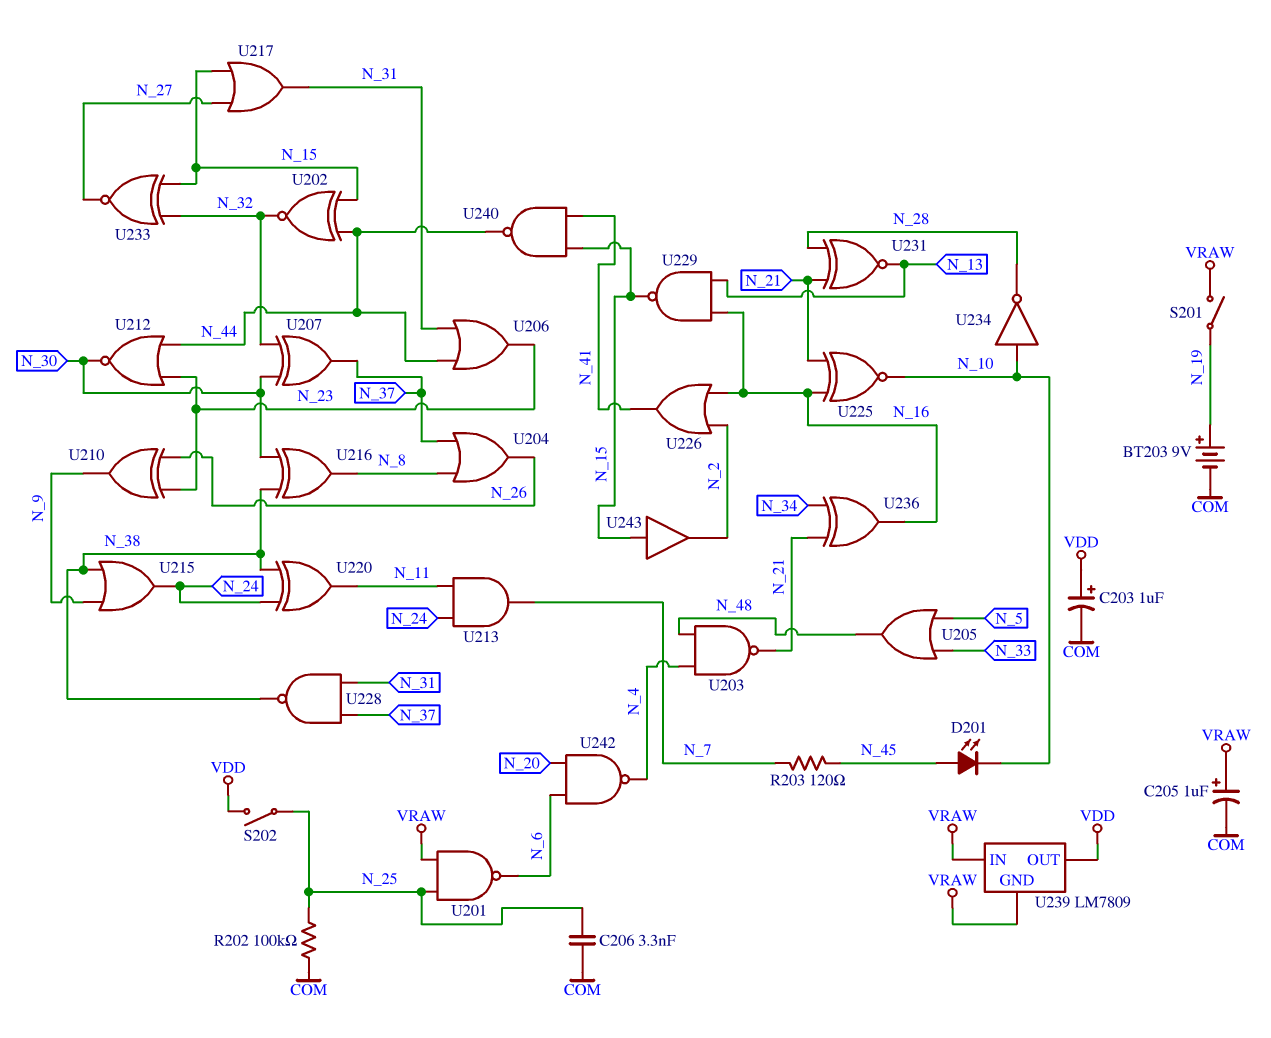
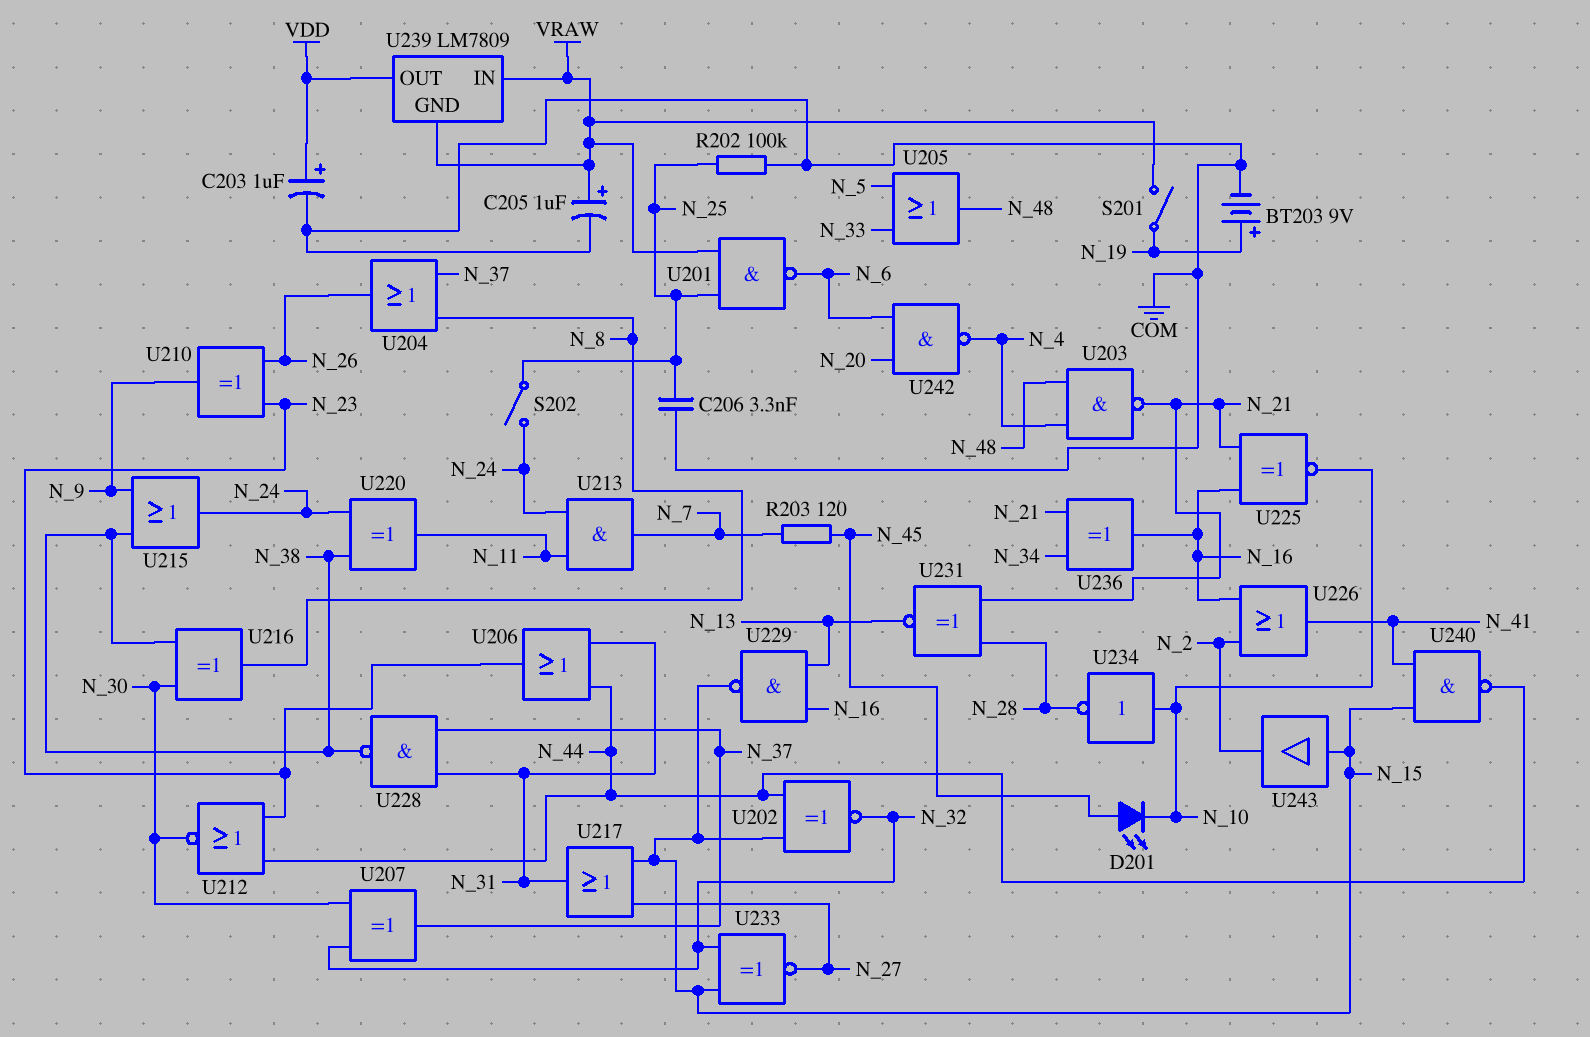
S202: switch (N_25, VDD) -> switch (N_24, N_25)

